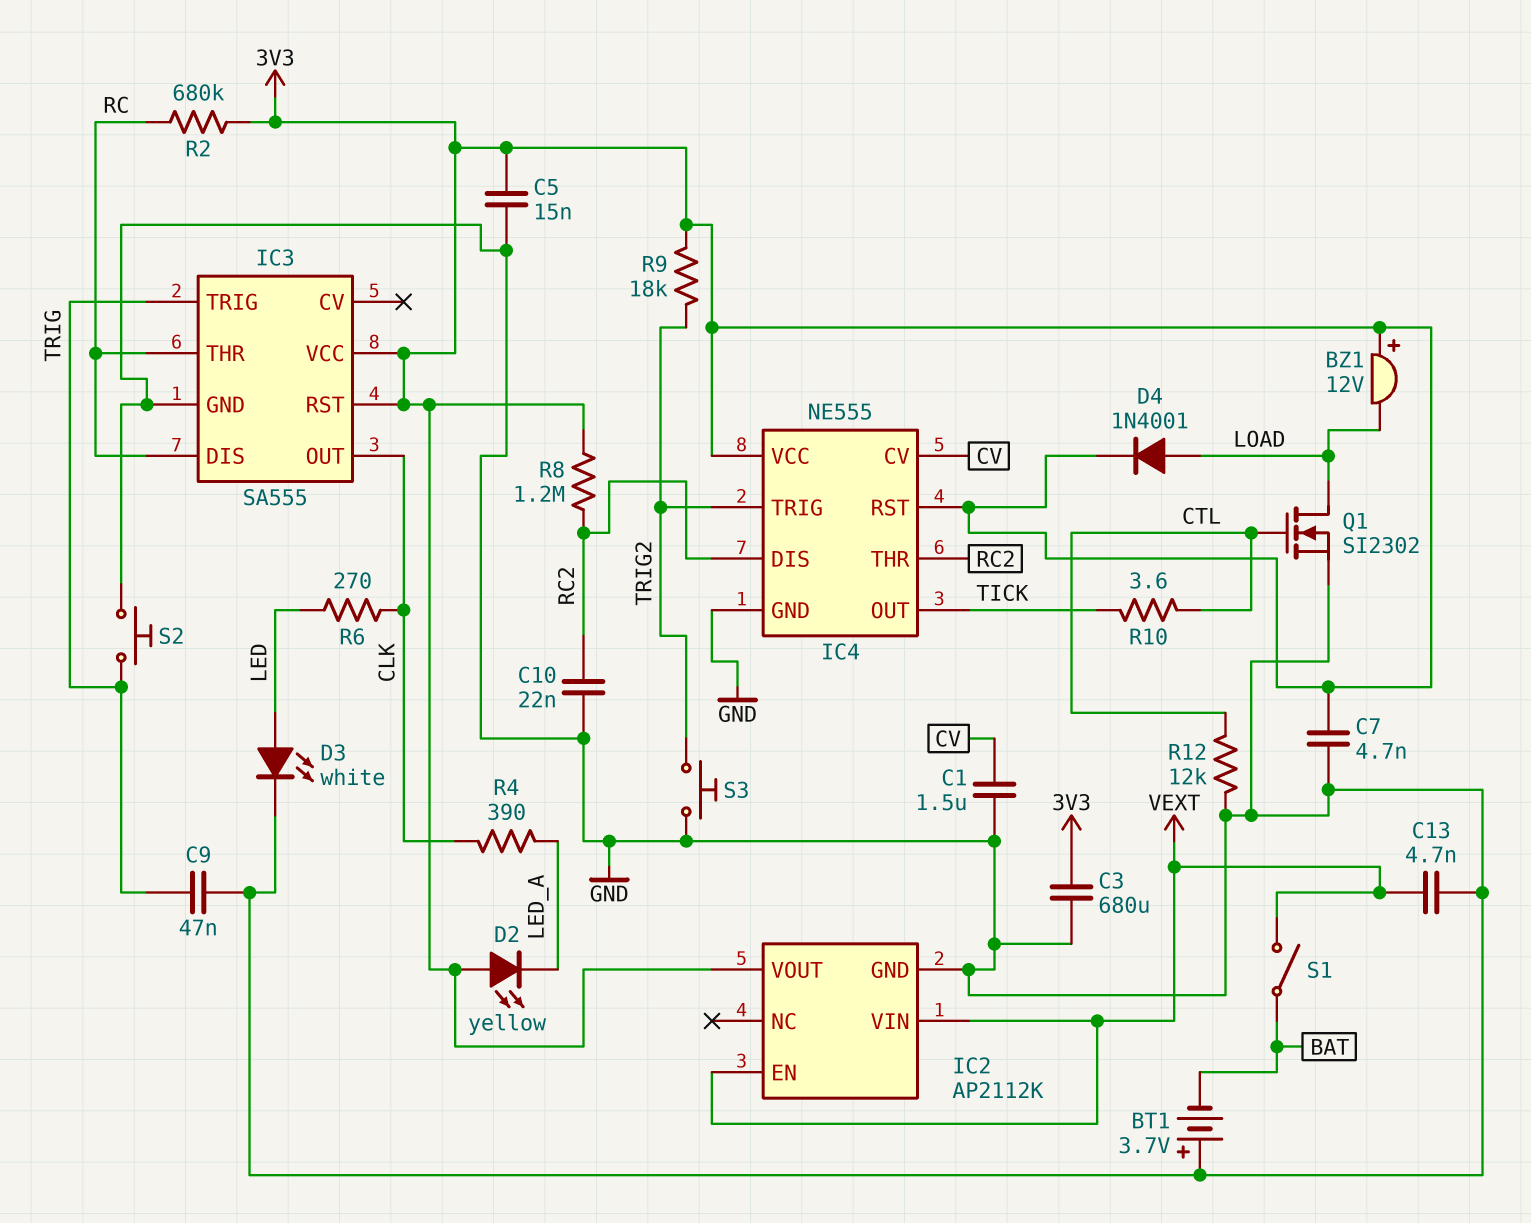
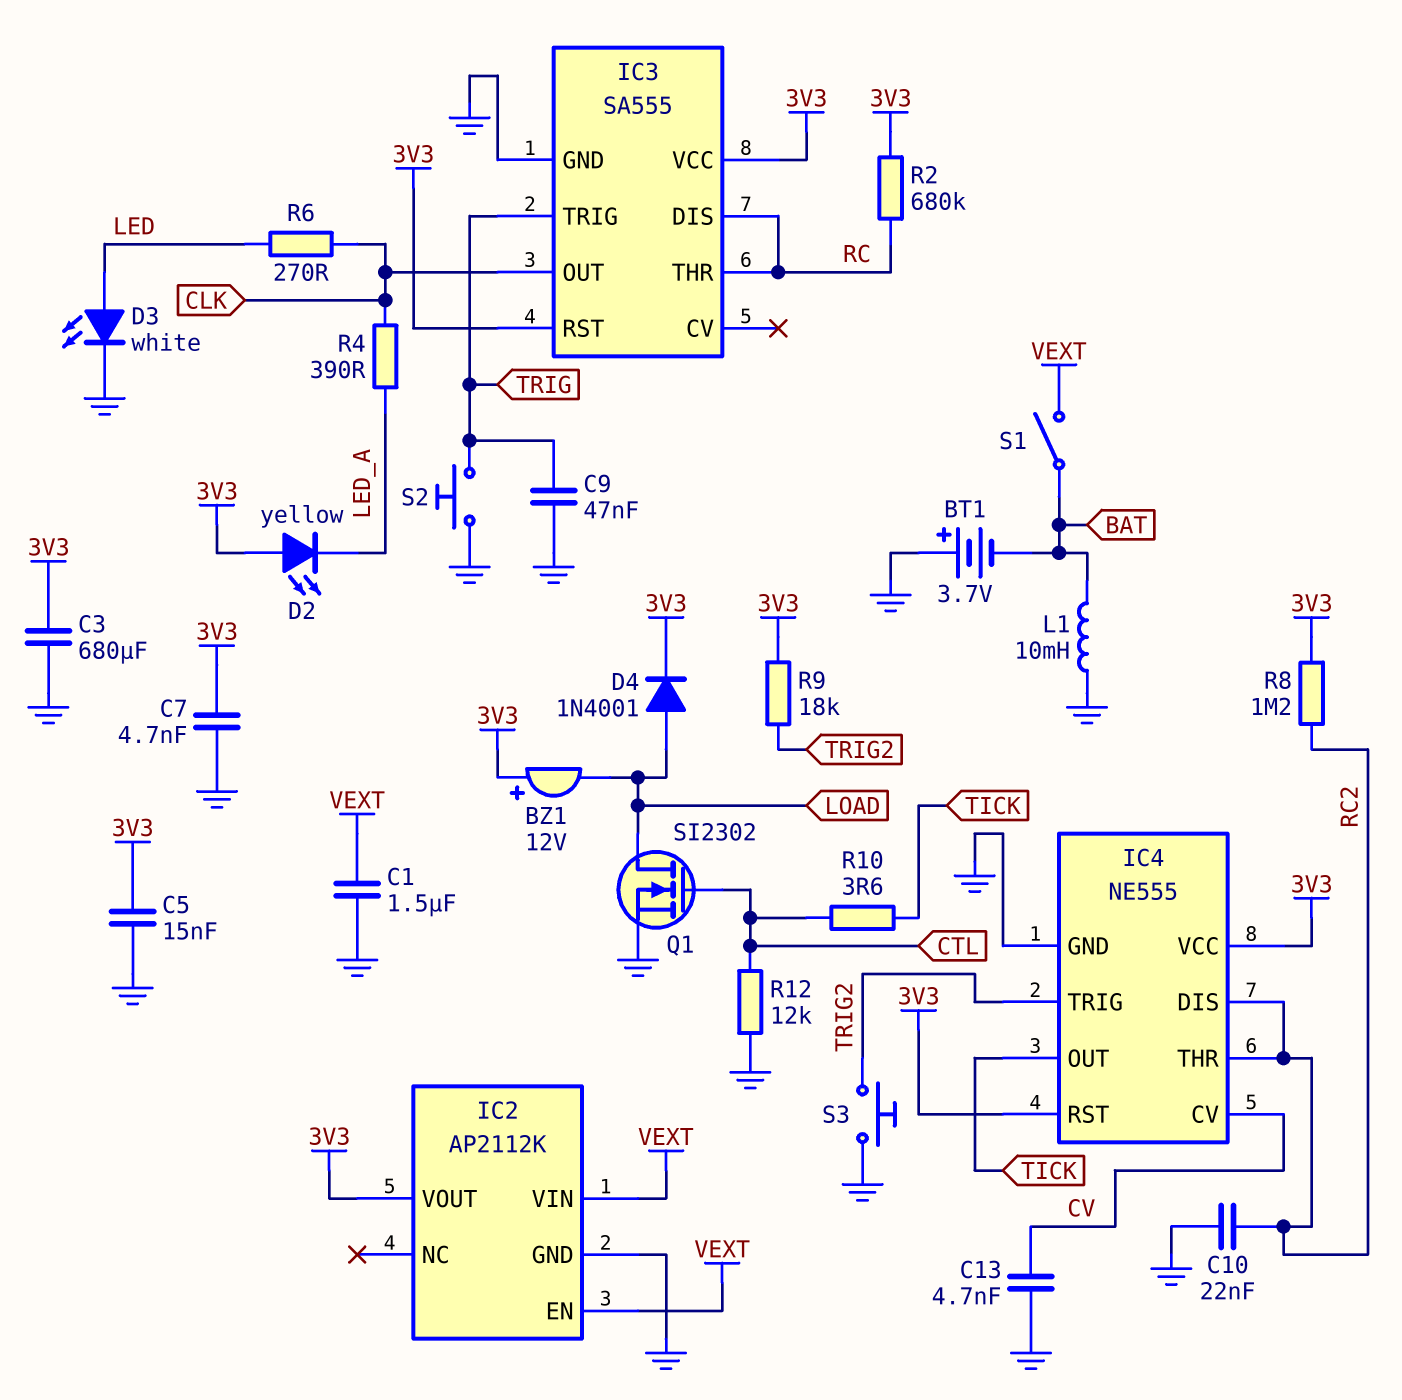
C1: 1.5uF (CV, GND) -> 1.5uF (GND, VEXT)
C13: 4.7nF (GND, VEXT) -> 4.7nF (CV, GND)
L1: none -> 10mH (BAT, GND)

